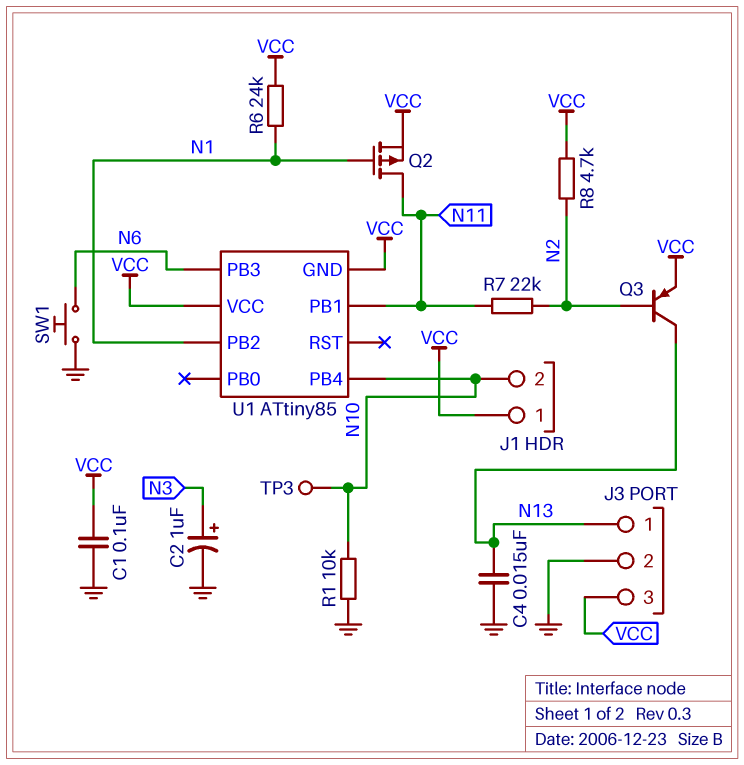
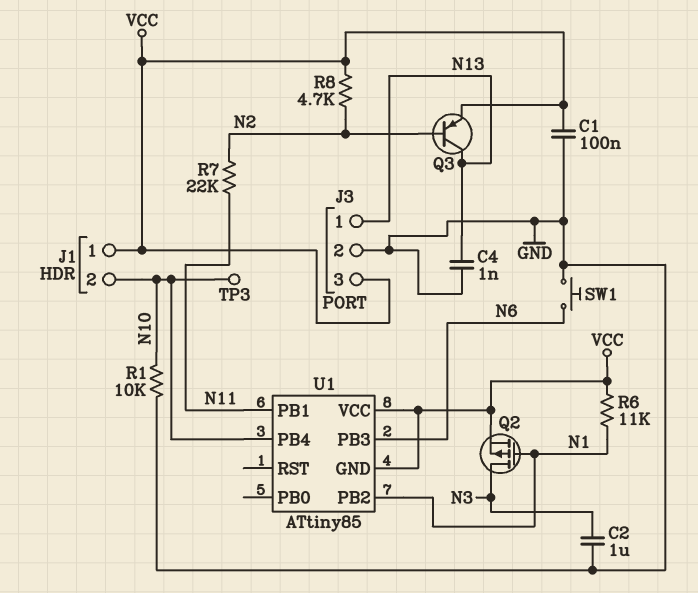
C2: 1uF (plus N3, minus GND) -> 1uF (GND, N3)
C4: 15nF (GND, N13) -> 1nF (GND, N13)
Q2: PMOS (G N1, D N11, S VCC) -> PMOS (G N1, D N3, S VCC)
R6: 24k (N1, VCC) -> 11k (N1, VCC)

